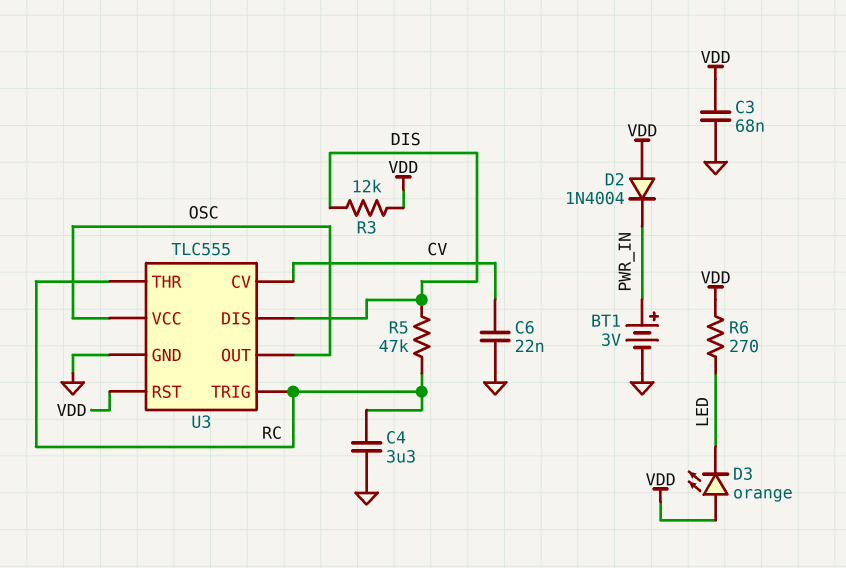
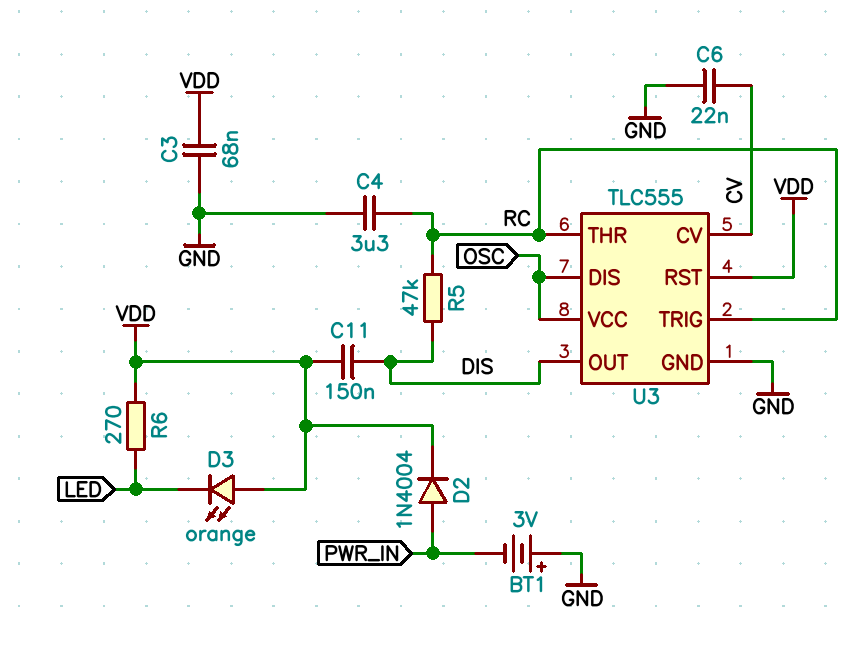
BT1: 3V (plus PWR_IN, minus GND) -> 3V (plus GND, minus PWR_IN)
C11: none -> 150nF (DIS, VDD)
D2: diode 1N4004 (A VDD, K PWR_IN) -> diode 1N4004 (A PWR_IN, K VDD)
R3: 12k (DIS, VDD) -> none
U3 pin DIS: DIS -> OSC
U3 pin OUT: OSC -> DIS

